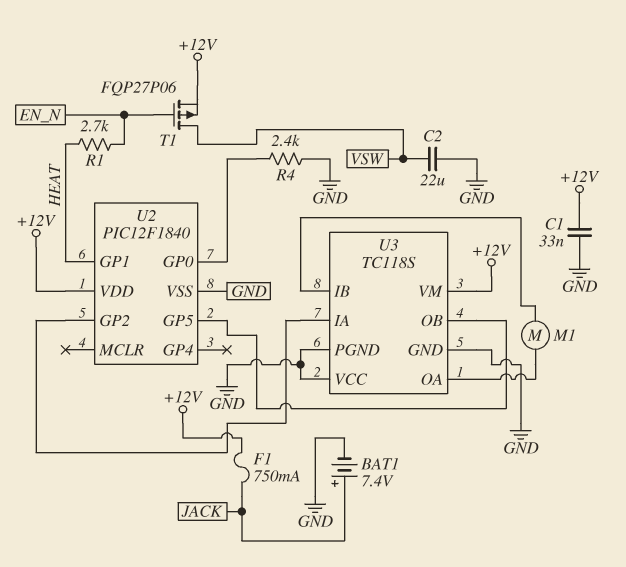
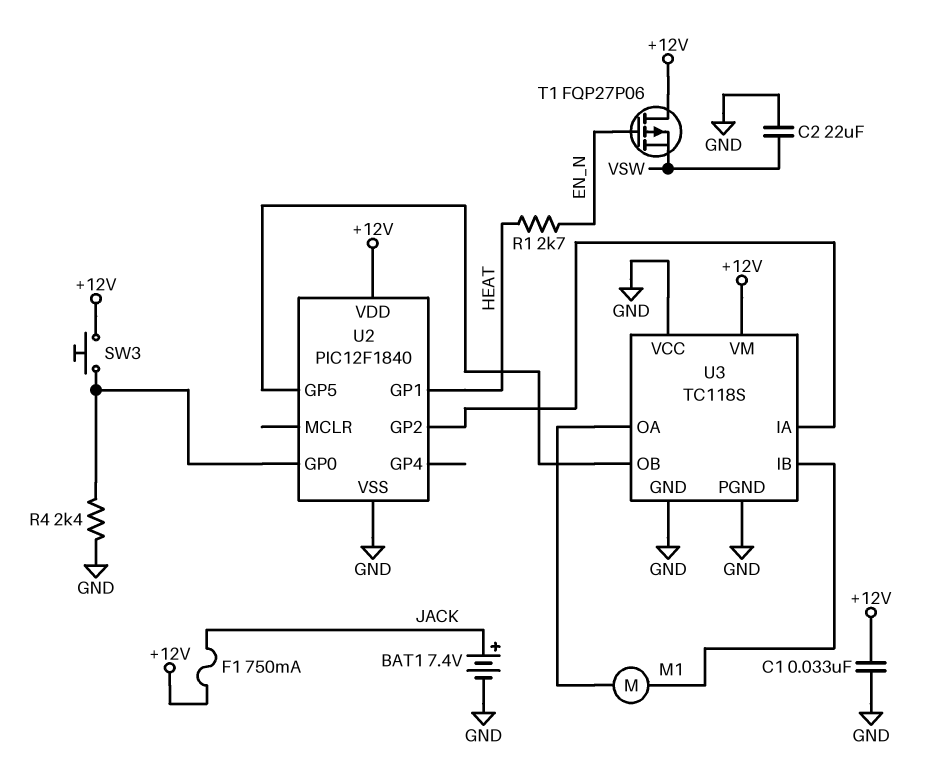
SW3: none -> button (+12V, U2/GP0)
T1: PMOS FQP27P06 (G EN_N, D VSW, S +12V) -> PMOS FQP27P06 (G EN_N, D +12V, S VSW)

